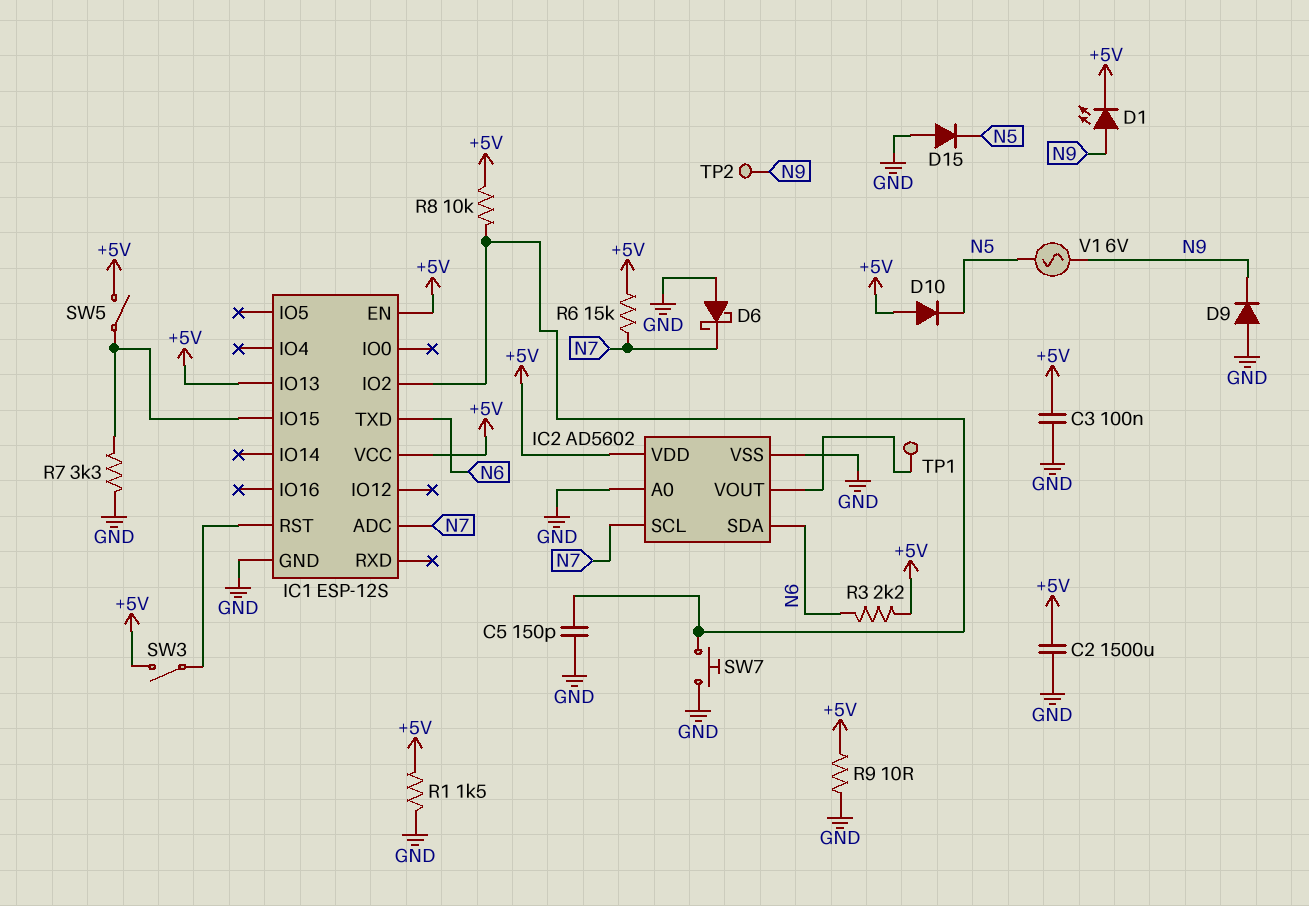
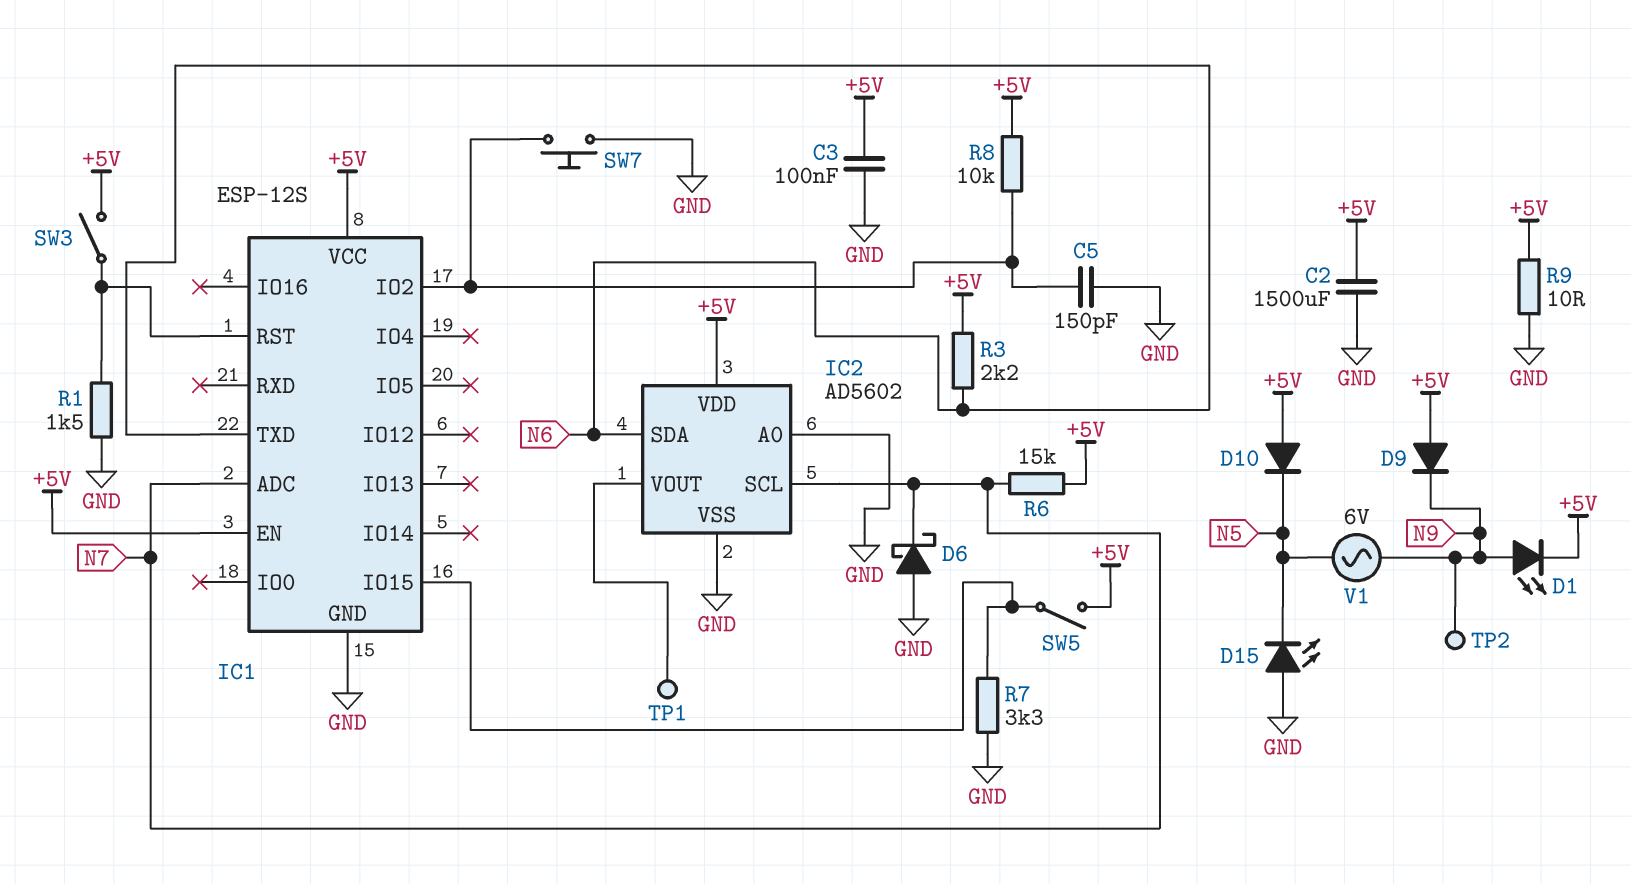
D9: diode (A GND, K N9) -> diode (A +5V, K N9)
D15: diode (A GND, K N5) -> LED (A GND, K N5)
IC1 pin IO13: +5V -> none
R1: 1.5k (+5V, GND) -> 1.5k (GND, IC1/RST)

